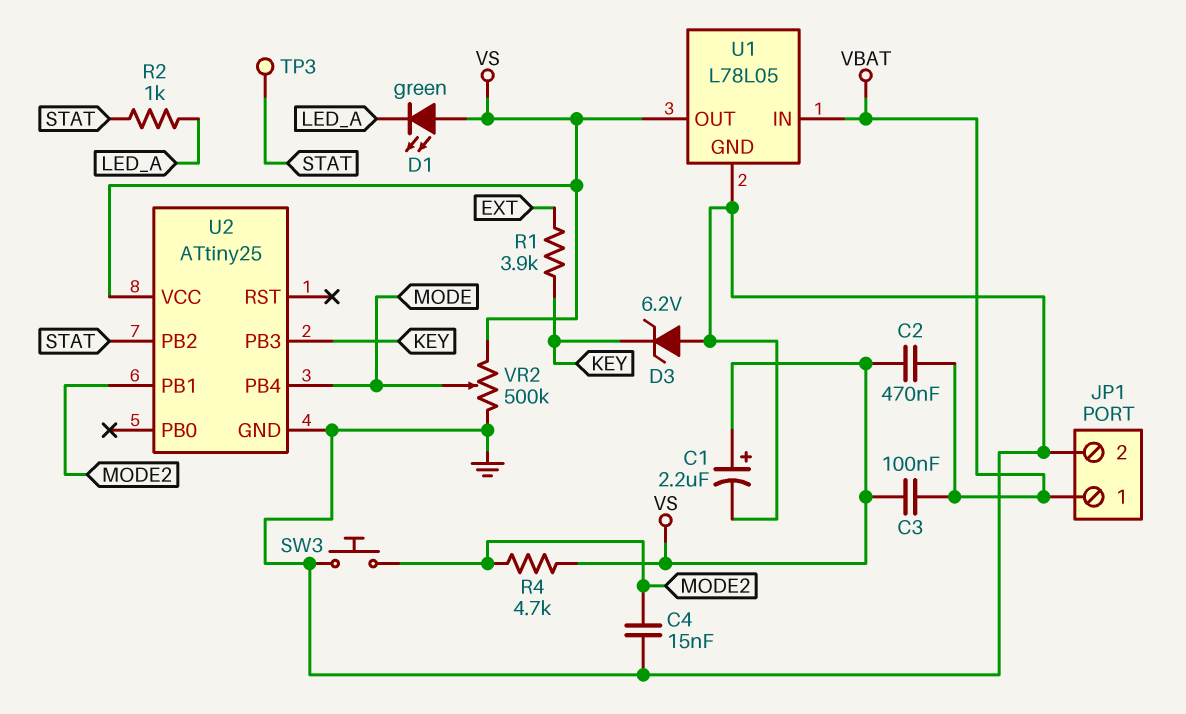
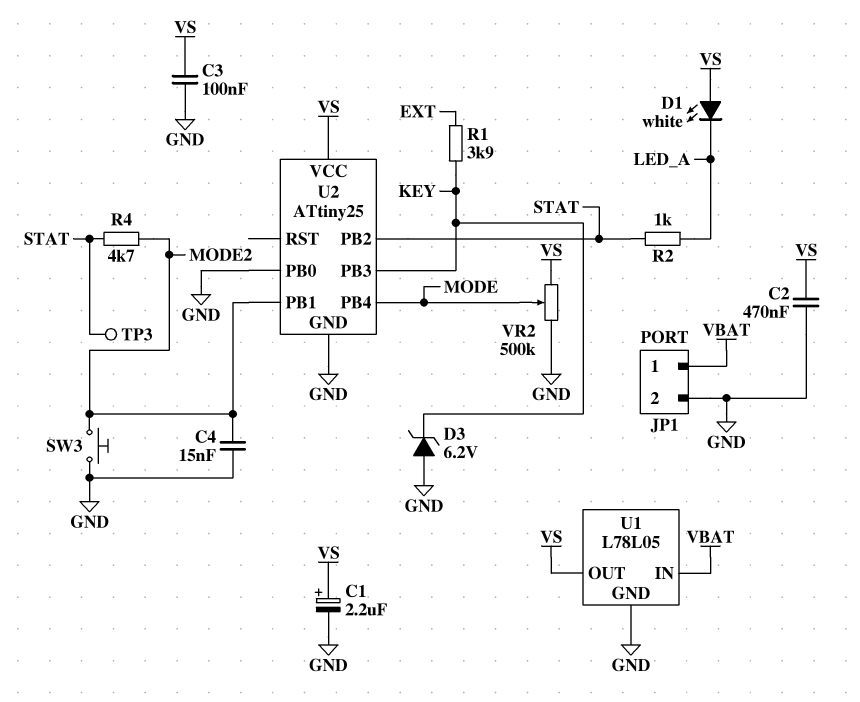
C2: 470nF (VBAT, VS) -> 470nF (GND, VS)
C3: 100nF (VBAT, VS) -> 100nF (GND, VS)
D1: LED green (A VS, K LED_A) -> LED white (A VS, K LED_A)
R4: 4.7k (MODE2, VS) -> 4.7k (MODE2, STAT)
U2 pin PB0: none -> GND

